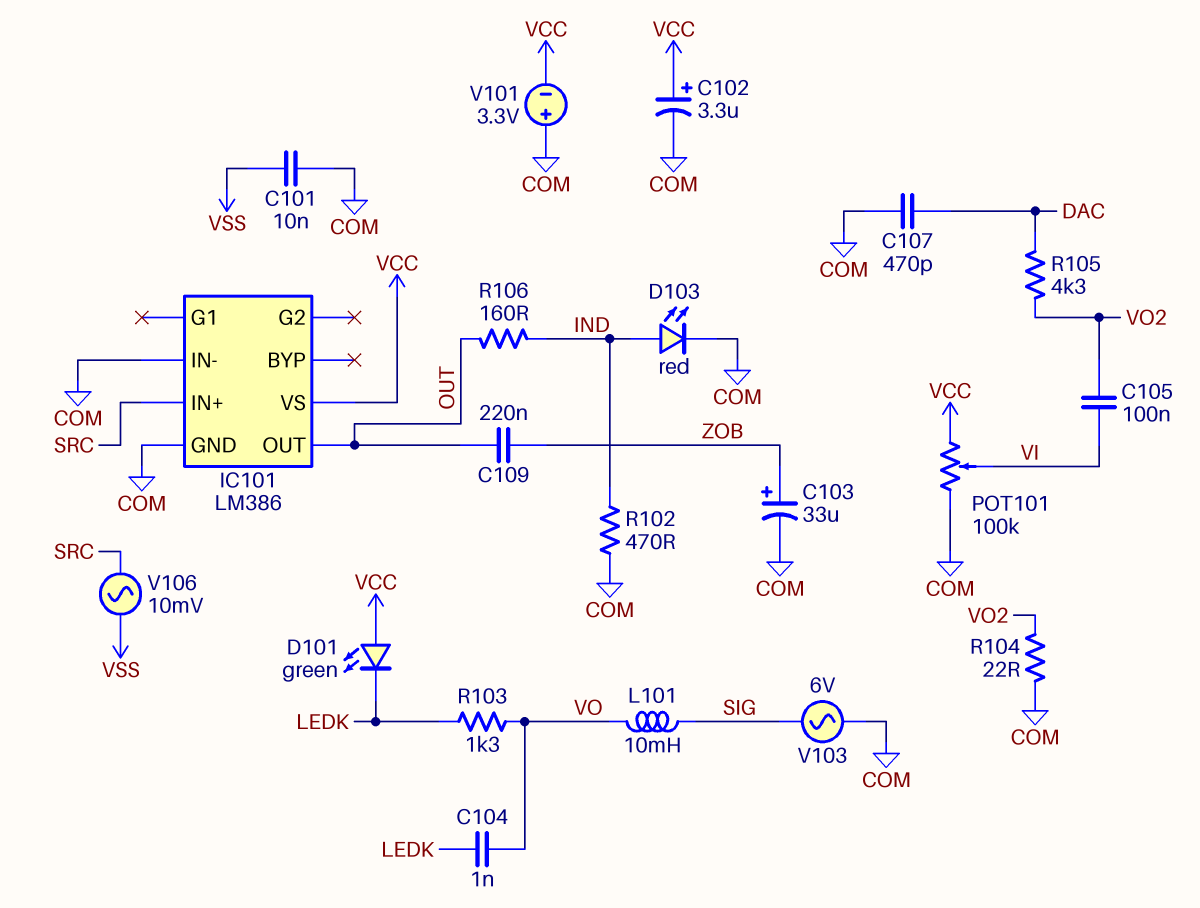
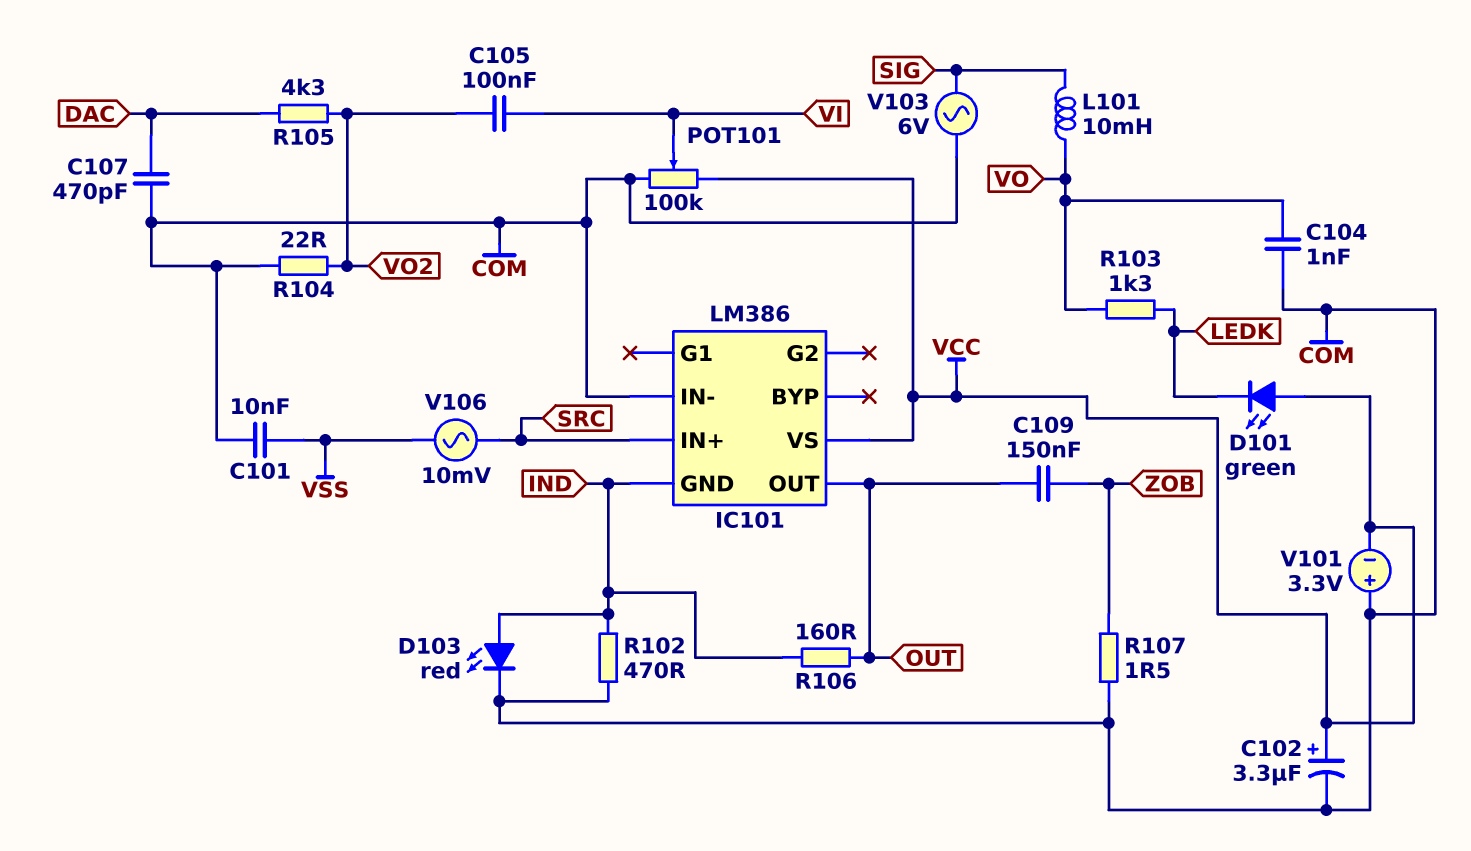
C103: 33uF (plus ZOB, minus COM) -> none
C104: 1nF (LEDK, VO) -> 1nF (COM, VO)
C109: 220nF (OUT, ZOB) -> 150nF (OUT, ZOB)
IC101 pin GND: COM -> IND
R107: none -> 1.5 (COM, ZOB)

